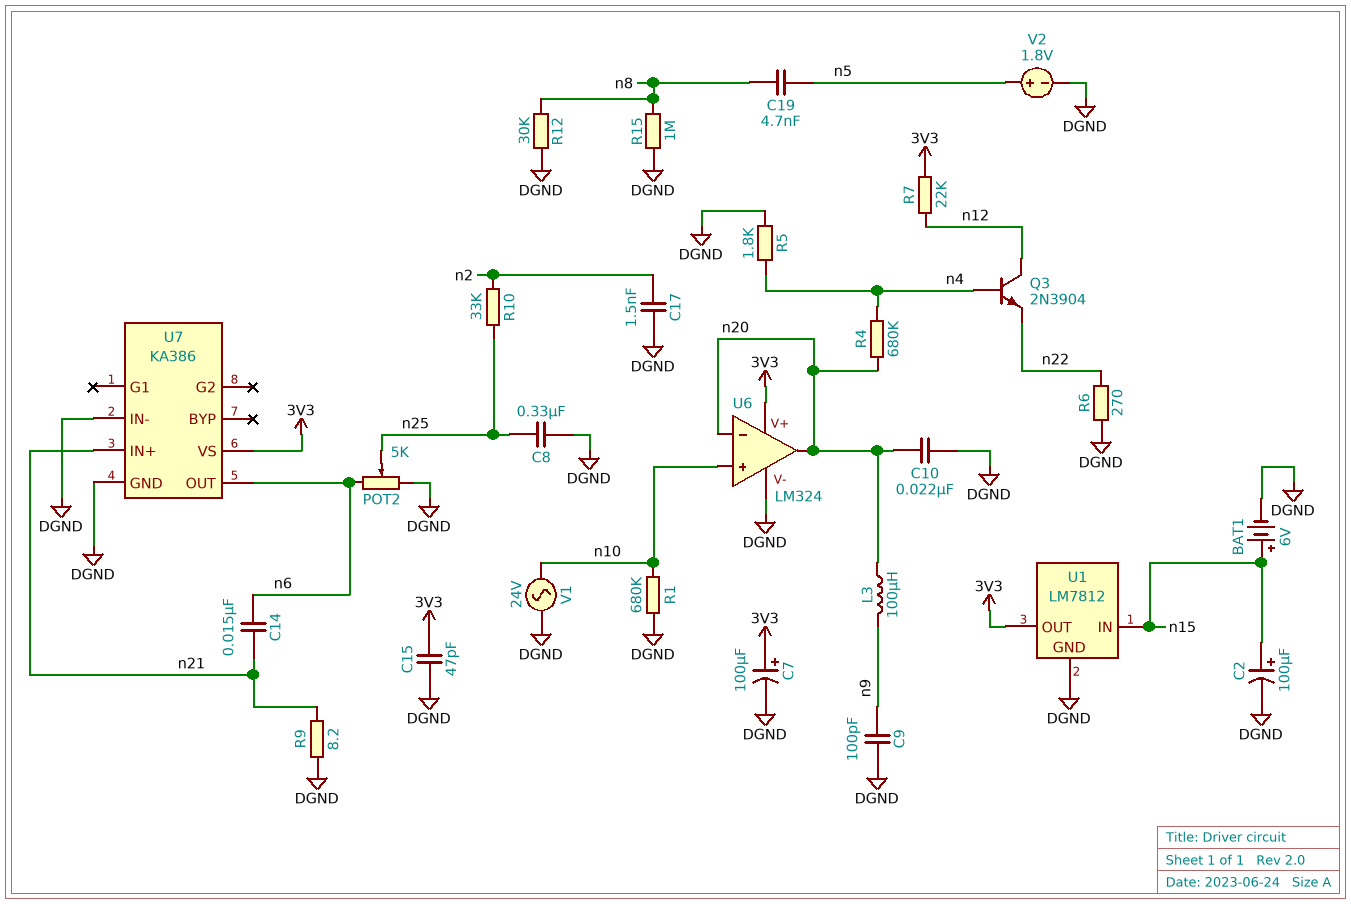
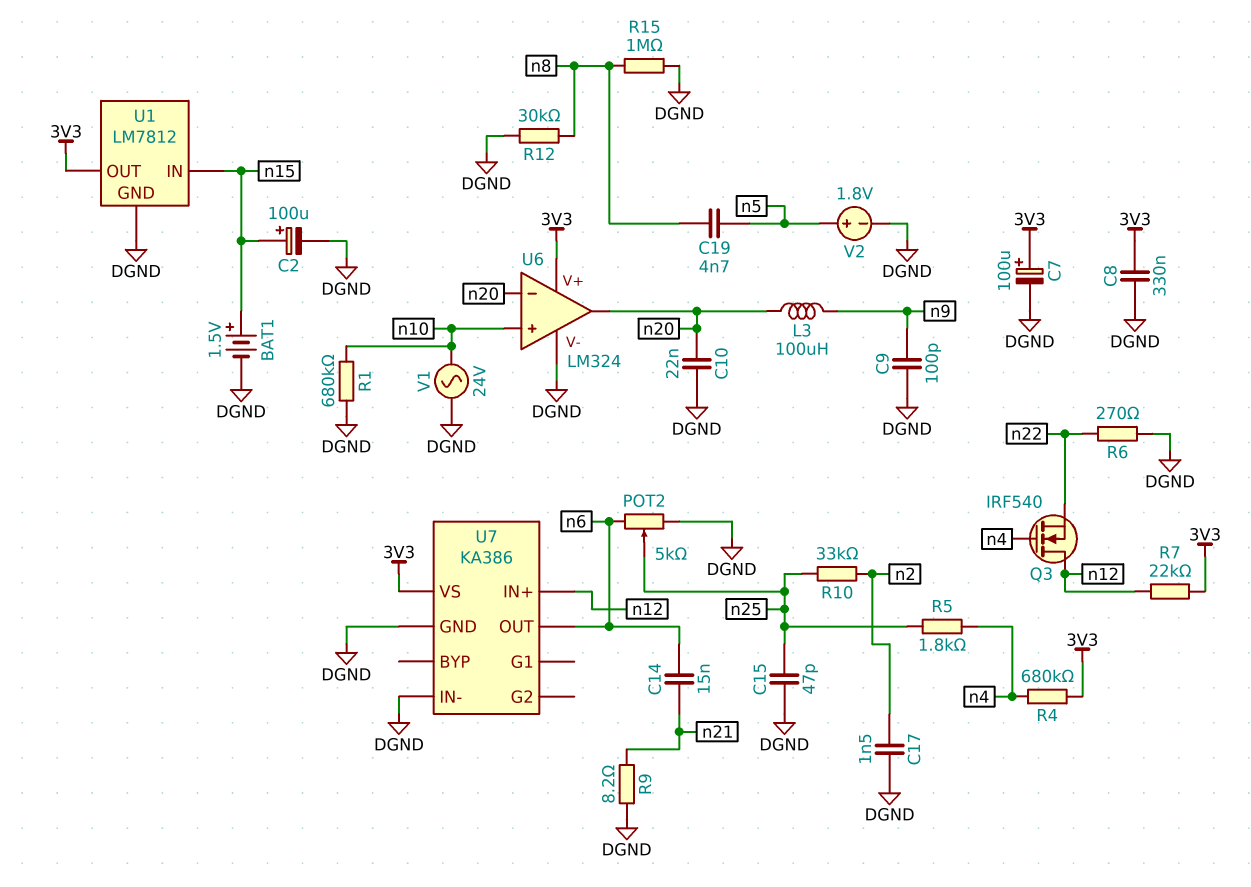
BAT1: 6V (plus n15, minus DGND) -> 1.5V (plus n15, minus DGND)
C8: 330nF (DGND, n25) -> 330nF (3V3, DGND)
C15: 47pF (3V3, DGND) -> 47pF (DGND, n25)
Q3: NPN 2N3904 (B n4, C n12, E n22) -> NMOS IRF540 (G n4, D n12, S n22)
R4: 680k (n4, n20) -> 680k (3V3, n4)
R5: 1.8k (DGND, n4) -> 1.8k (n4, n25)
U7 pin IN+: n21 -> n12

